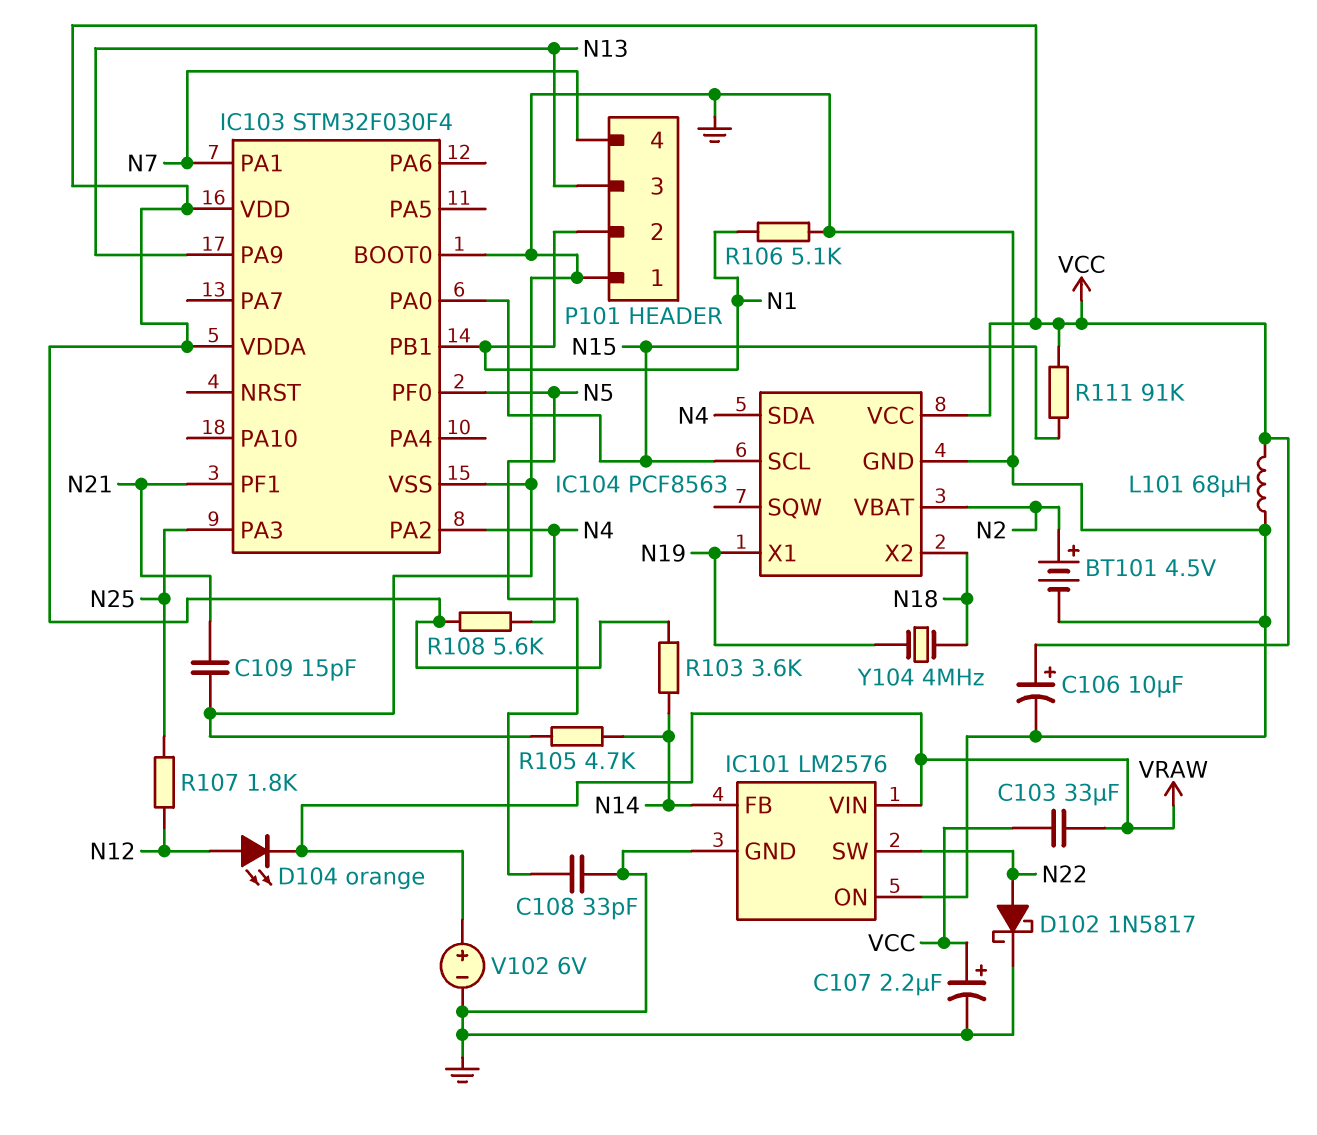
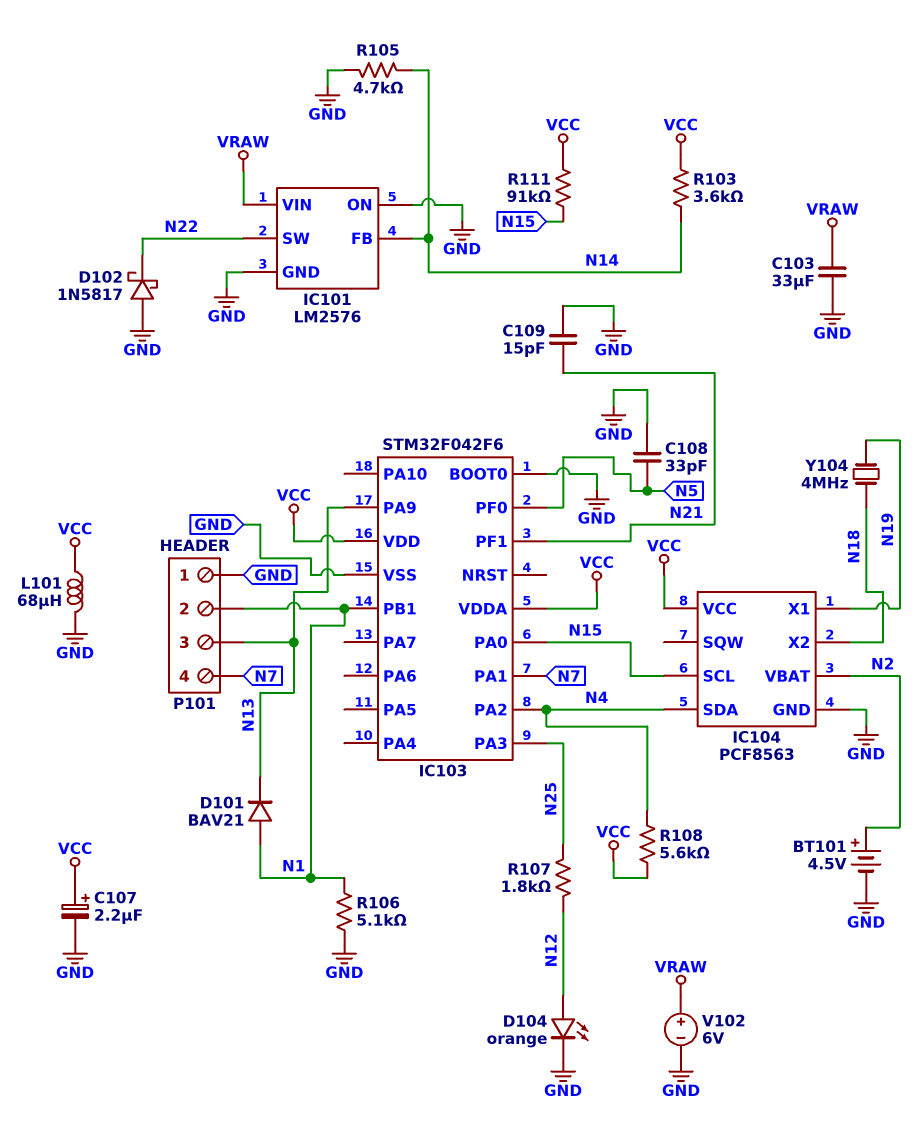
C103: 33uF (VCC, VRAW) -> 33uF (GND, VRAW)
C106: 10uF (plus VCC, minus GND) -> none
D101: none -> diode BAV21 (A N1, K N13)
D102: schottky 1N5817 (A N22, K GND) -> schottky 1N5817 (A GND, K N22)
D104: LED orange (A N12, K VRAW) -> LED orange (A N12, K GND)
IC103: STM32F030F4 -> STM32F042F6

